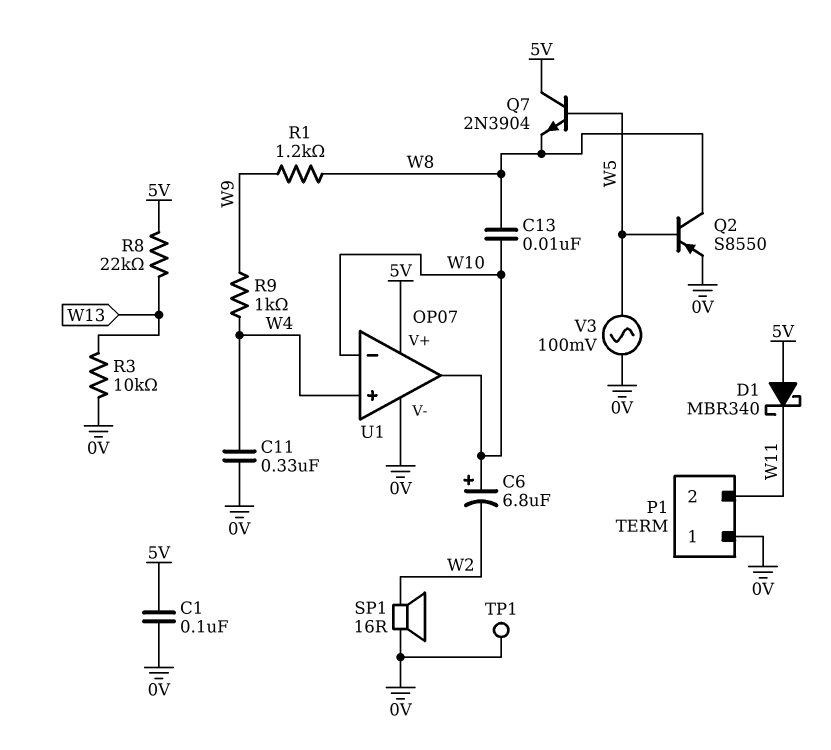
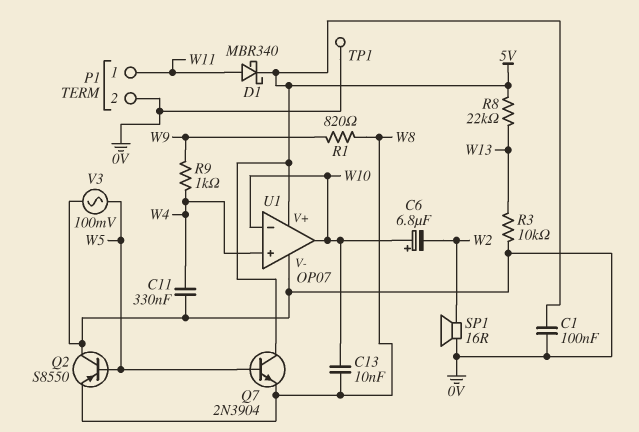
D1: schottky MBR340 (A 5V, K W11) -> schottky MBR340 (A W11, K 5V)
P1 pin 1: 0V -> W11
P1 pin 2: W11 -> 0V
Q2: PNP S8550 (B W5, C W8, E 0V) -> PNP S8550 (B W5, C 0V, E W8)
R1: 1.2k (W8, W9) -> 820 (W8, W9)

